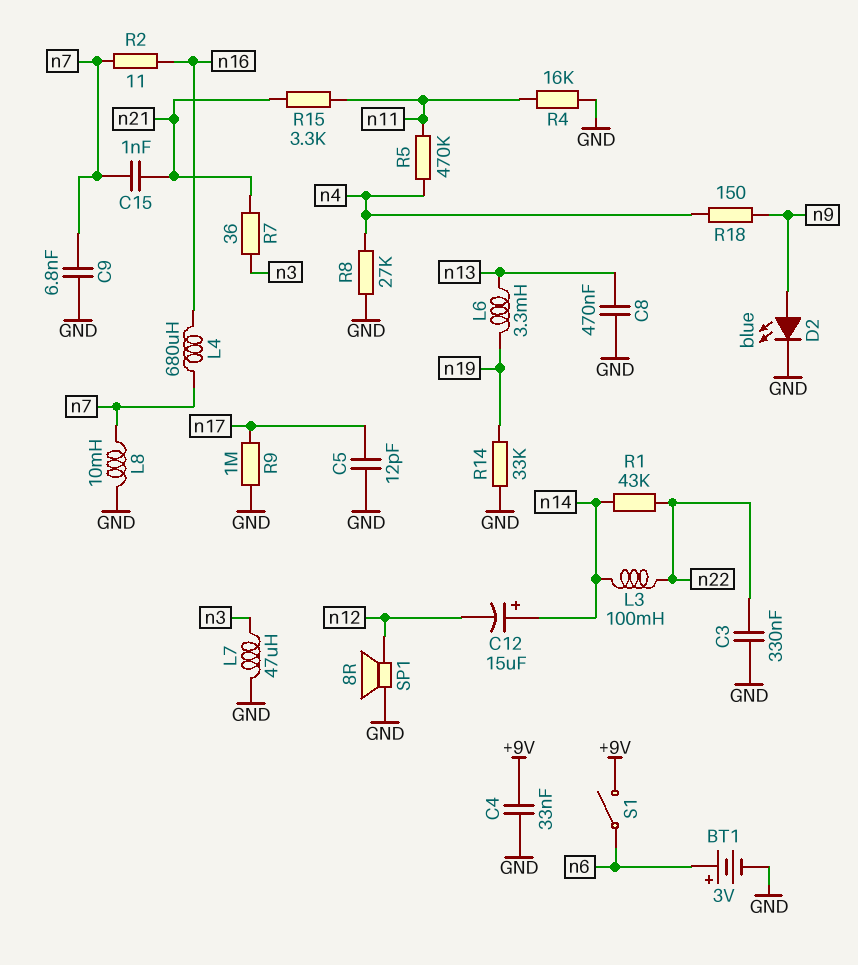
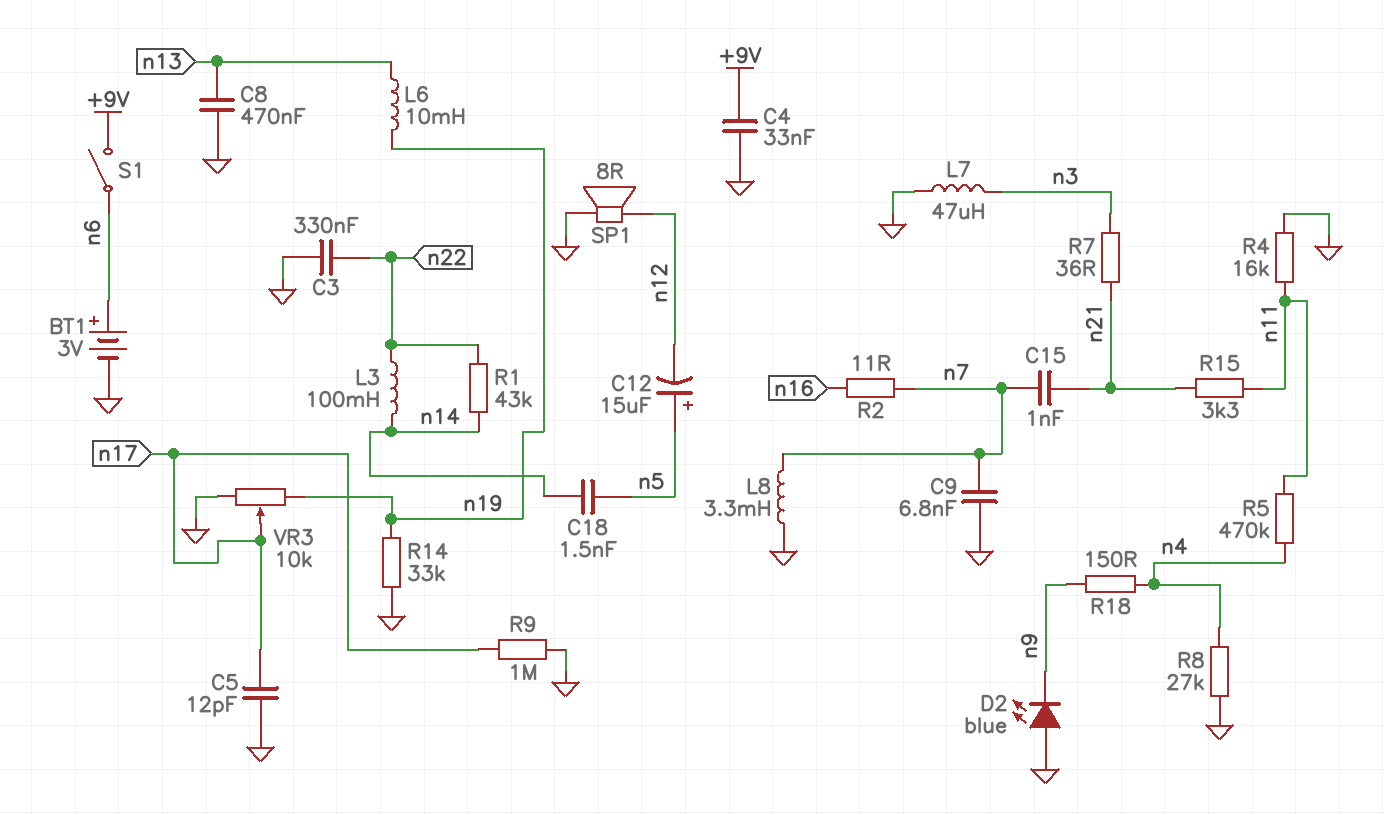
C12: 15uF (plus n14, minus n12) -> 15uF (plus n5, minus n12)
C18: none -> 1.5nF (n5, n14)
D2: LED blue (A n9, K GND) -> LED blue (A GND, K n9)
L4: 680uH (n7, n16) -> none
L6: 3.3mH (n13, n19) -> 10mH (n13, n19)
L8: 10mH (GND, n7) -> 3.3mH (GND, n7)
VR3: none -> 10k (GND, n19, wiper n17)

